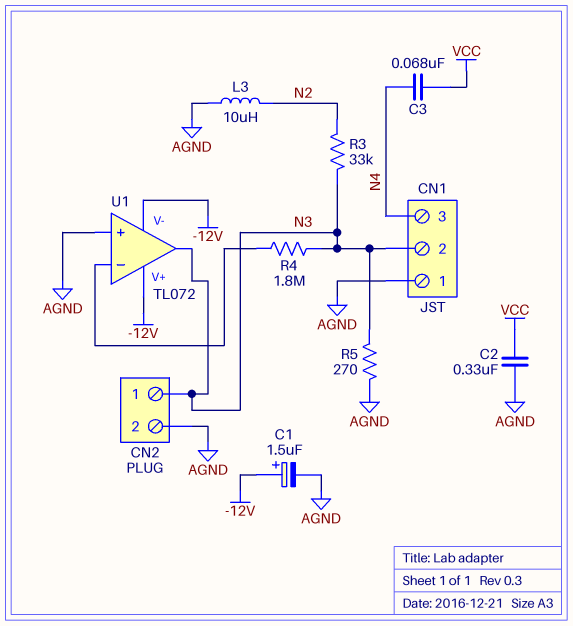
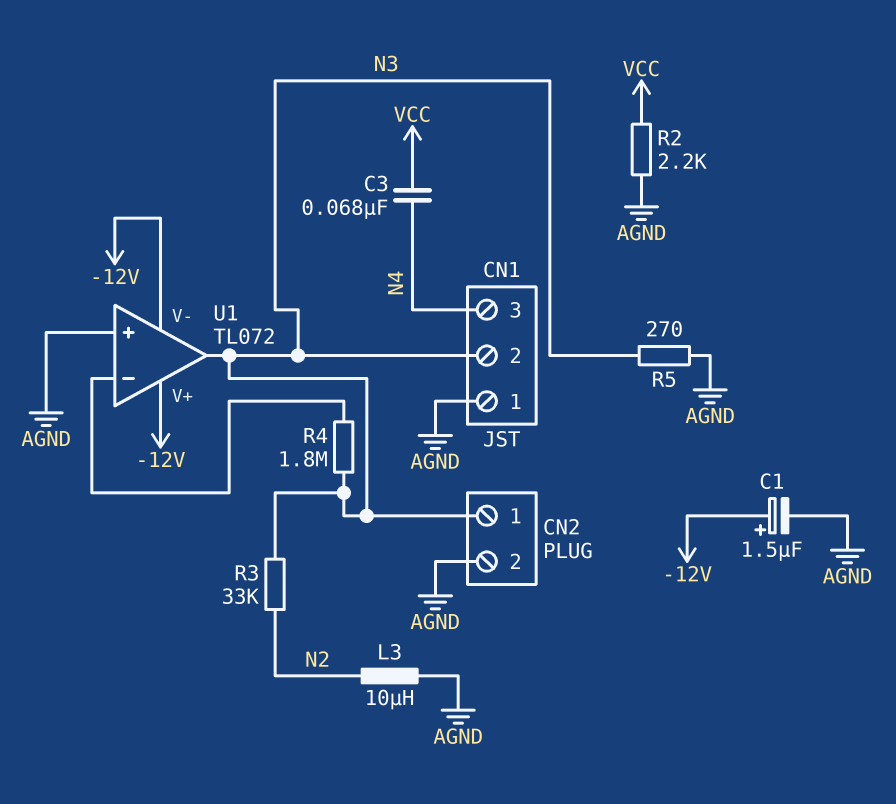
C2: 330nF (AGND, VCC) -> none
R2: none -> 2.2k (AGND, VCC)

